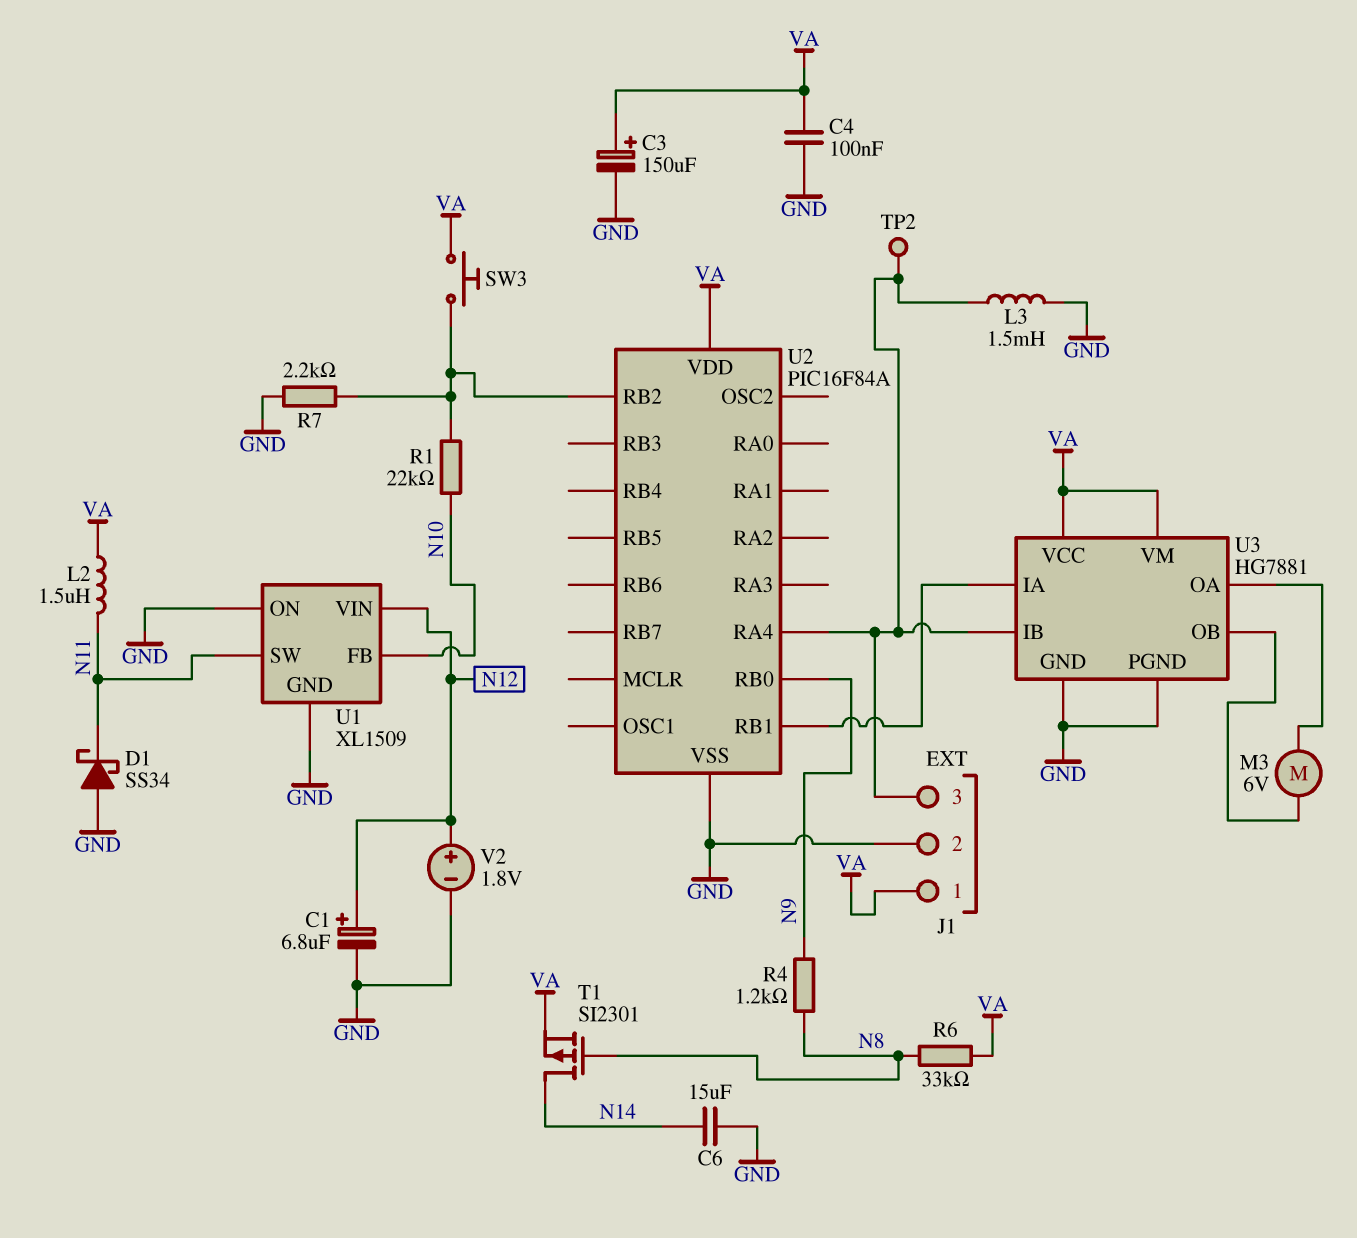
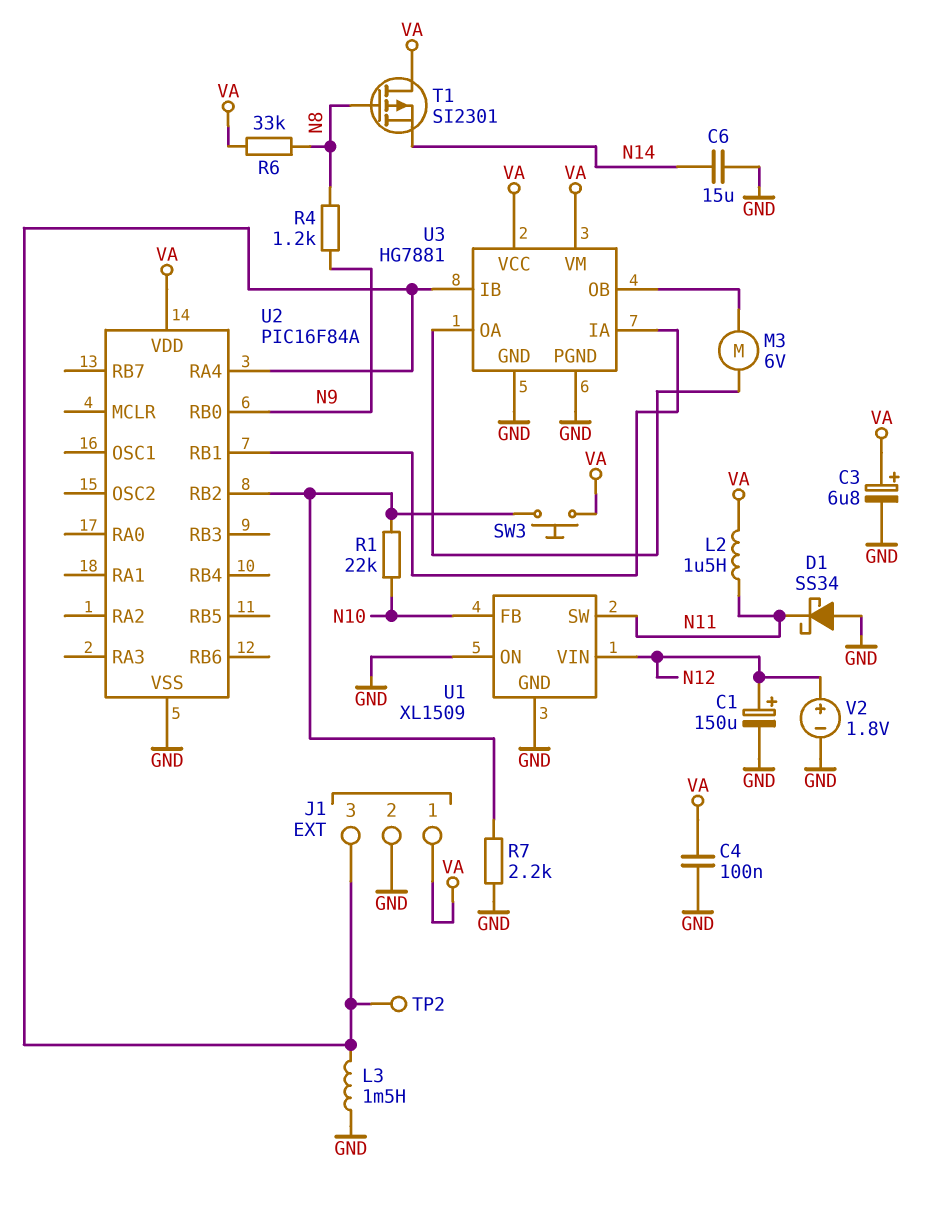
C1: 6.8uF (plus N12, minus GND) -> 150uF (plus N12, minus GND)
C3: 150uF (plus VA, minus GND) -> 6.8uF (plus VA, minus GND)
T1: PMOS SI2301 (G N8, D N14, S VA) -> PMOS SI2301 (G N8, D VA, S N14)

